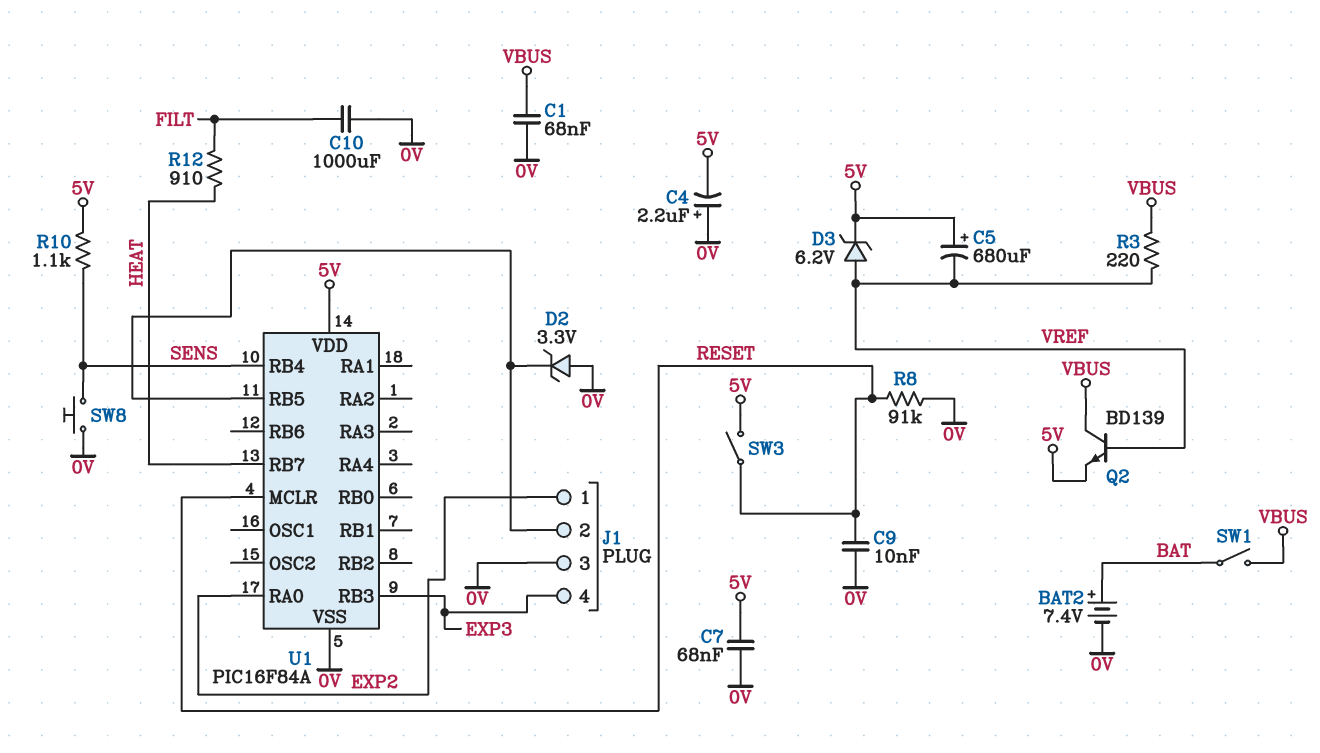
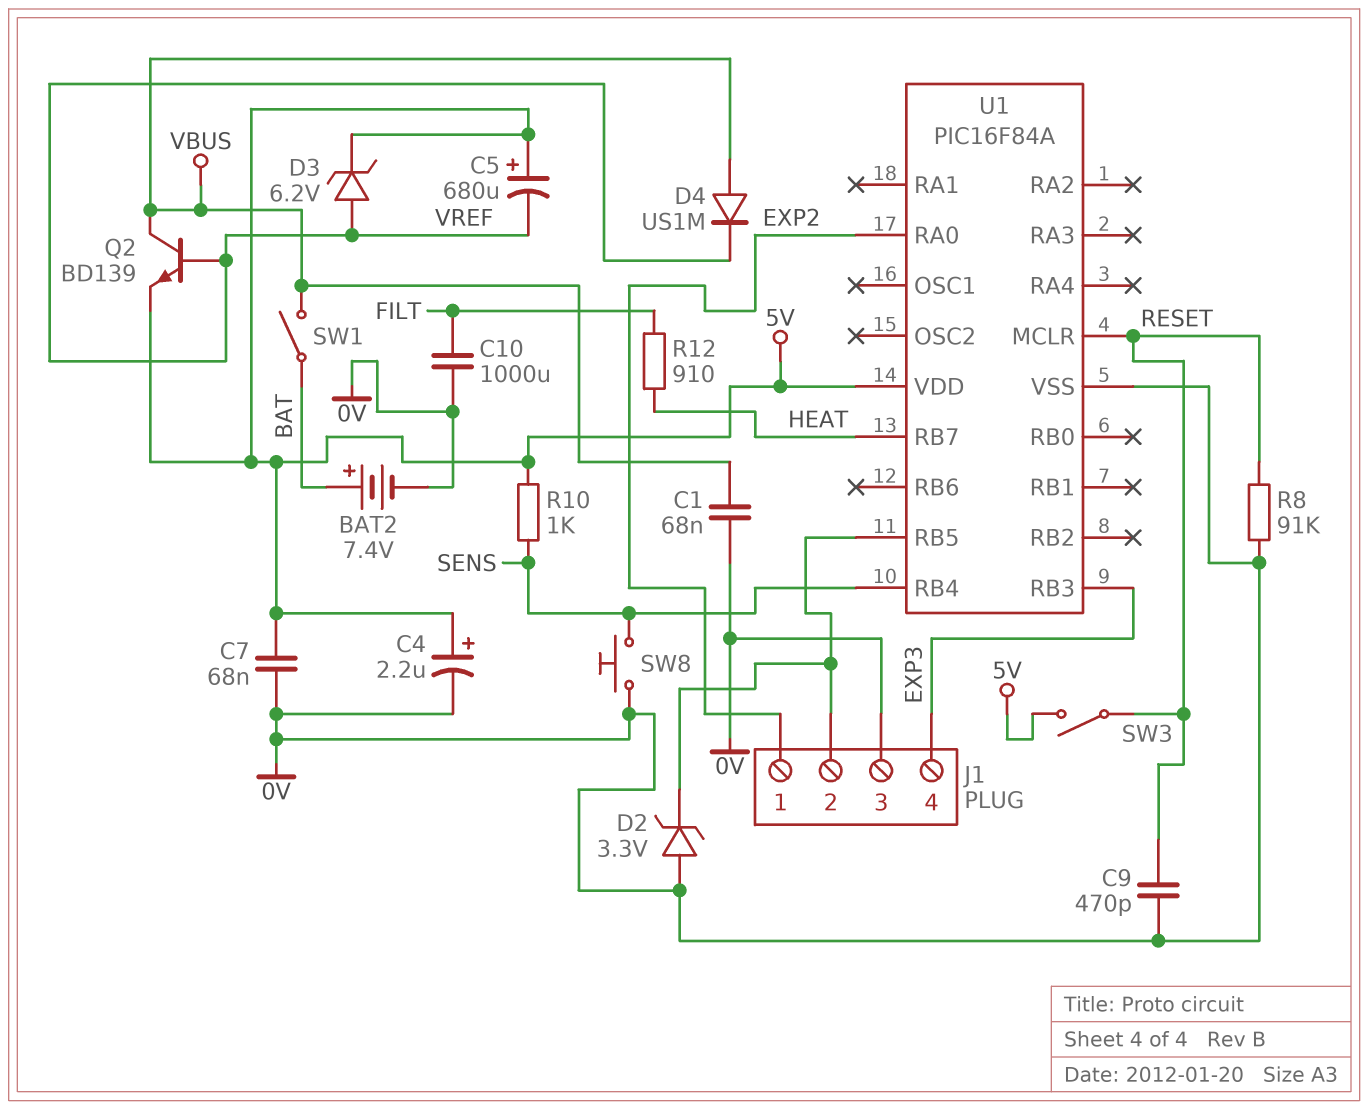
C4: 2.2uF (plus 0V, minus 5V) -> 2.2uF (plus 5V, minus 0V)
C9: 10nF (0V, RESET) -> 470pF (0V, RESET)
D4: none -> diode US1M (A VBUS, K VREF)
R3: 220 (VBUS, VREF) -> none
R10: 1.1k (5V, SENS) -> 1k (5V, SENS)

